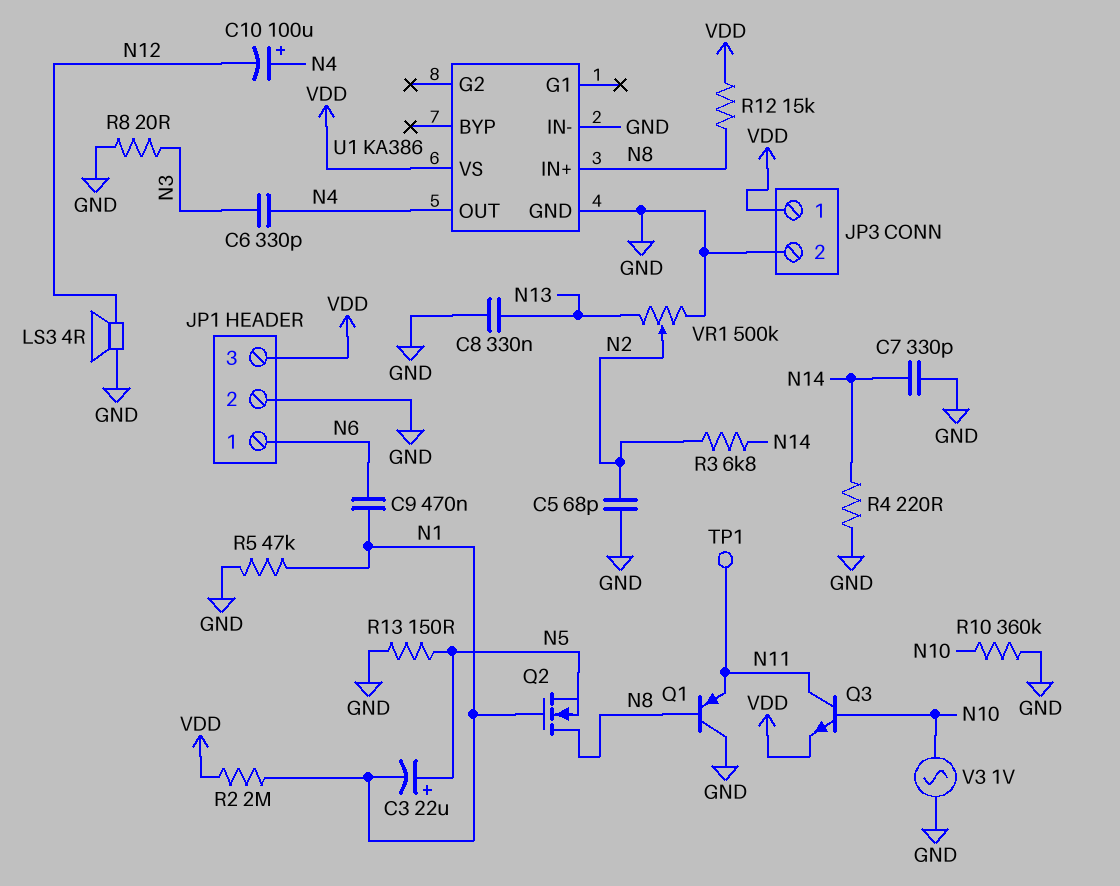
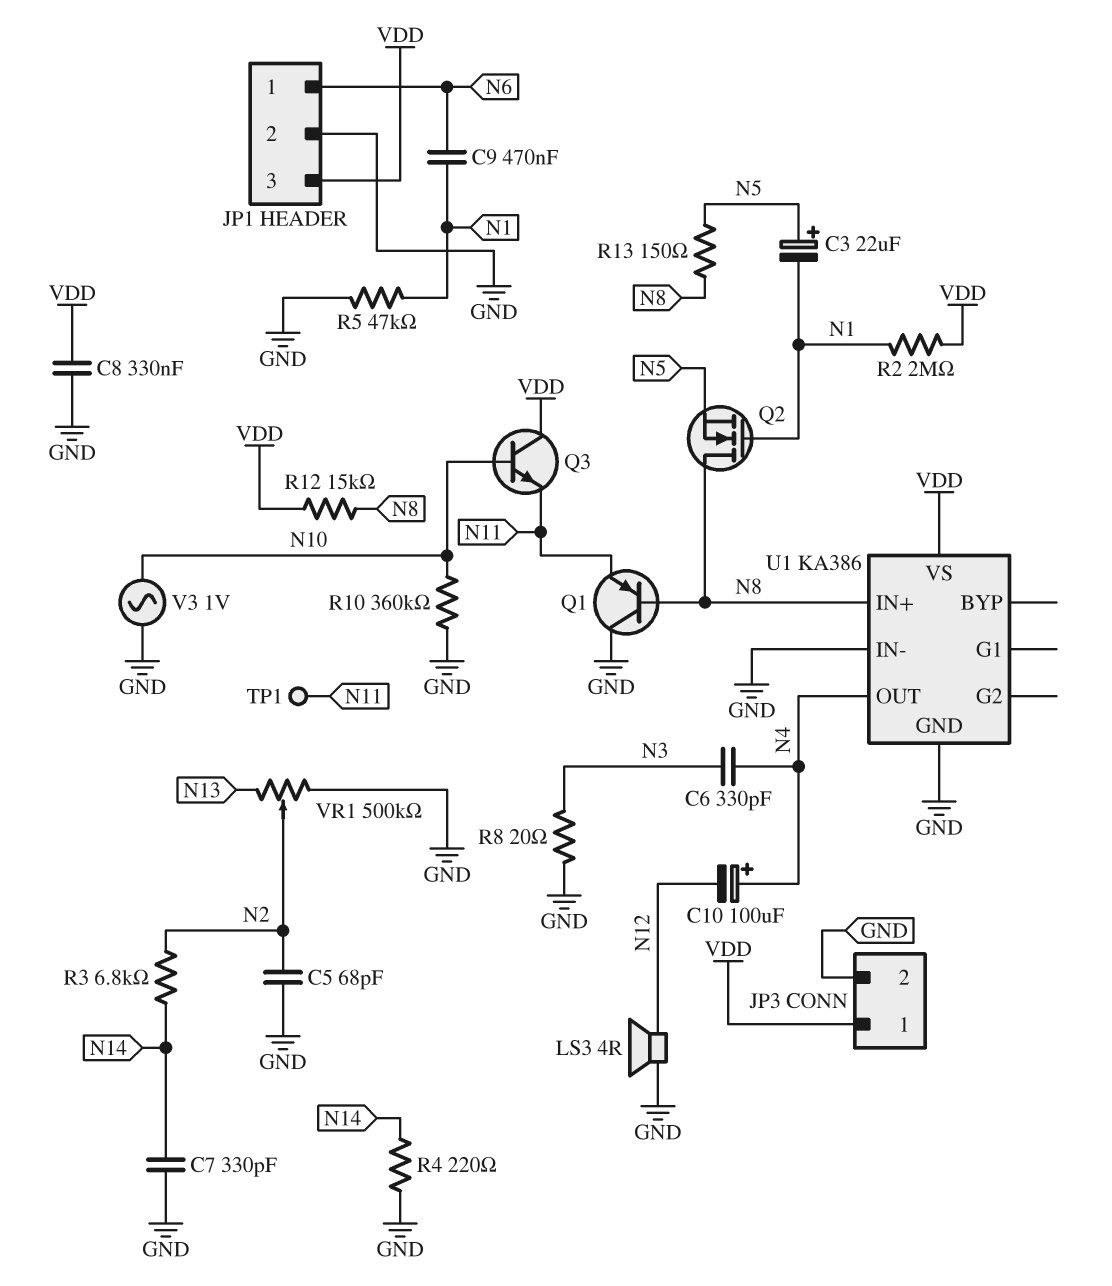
C8: 330nF (GND, N13) -> 330nF (GND, VDD)
Q3: NPN (B N10, C N11, E VDD) -> NPN (B N10, C VDD, E N11)
R13: 150 (GND, N5) -> 150 (N5, N8)

